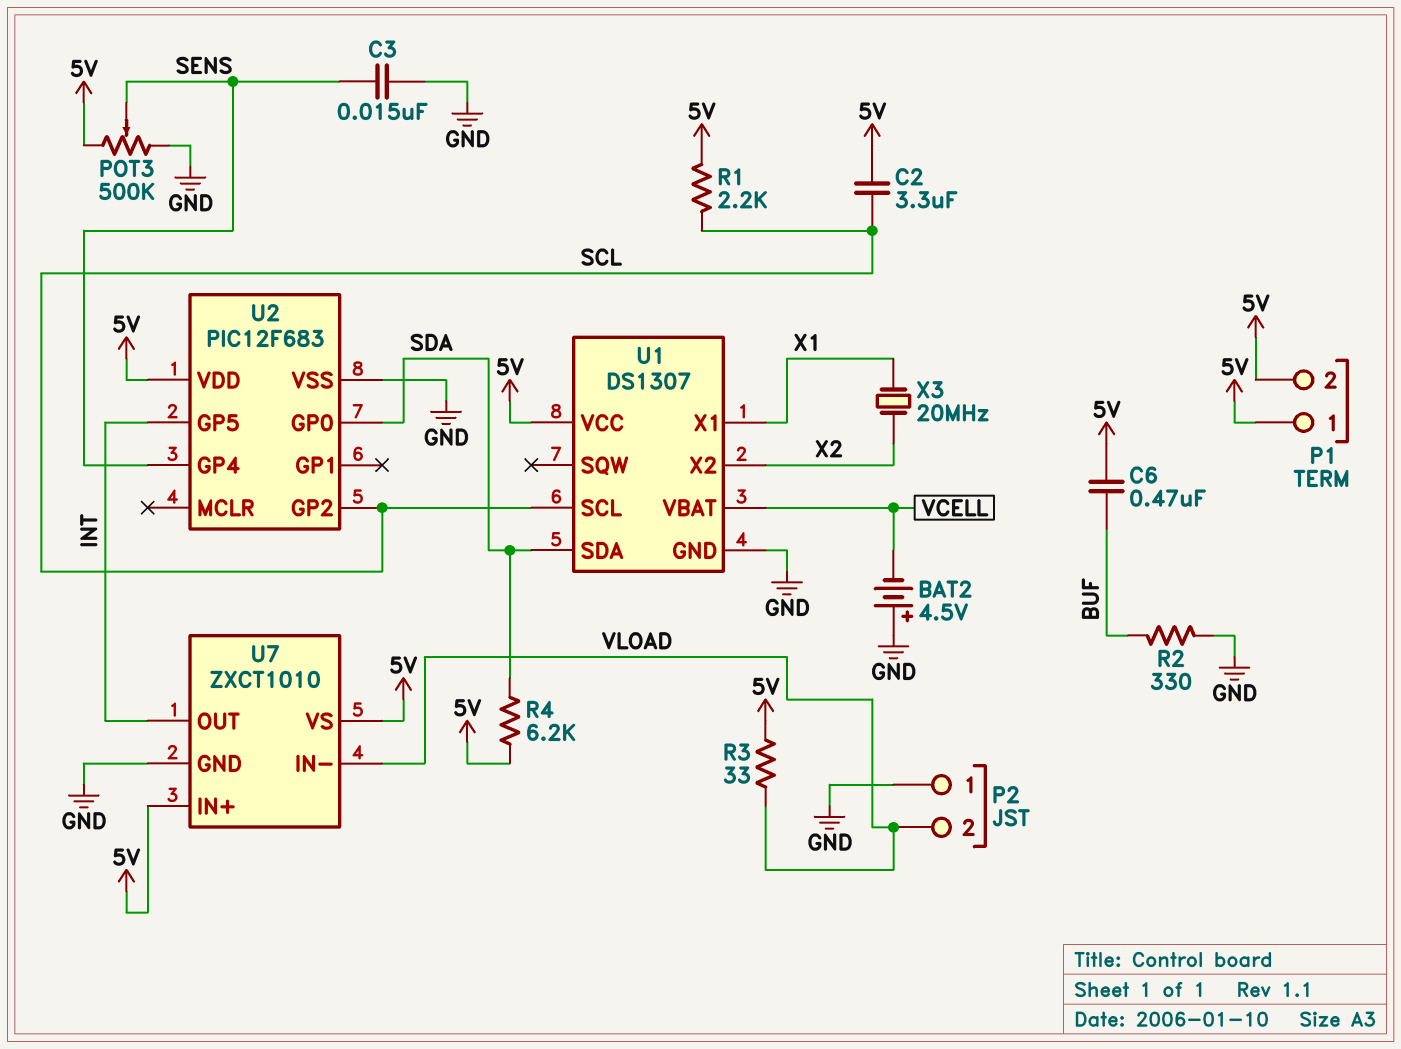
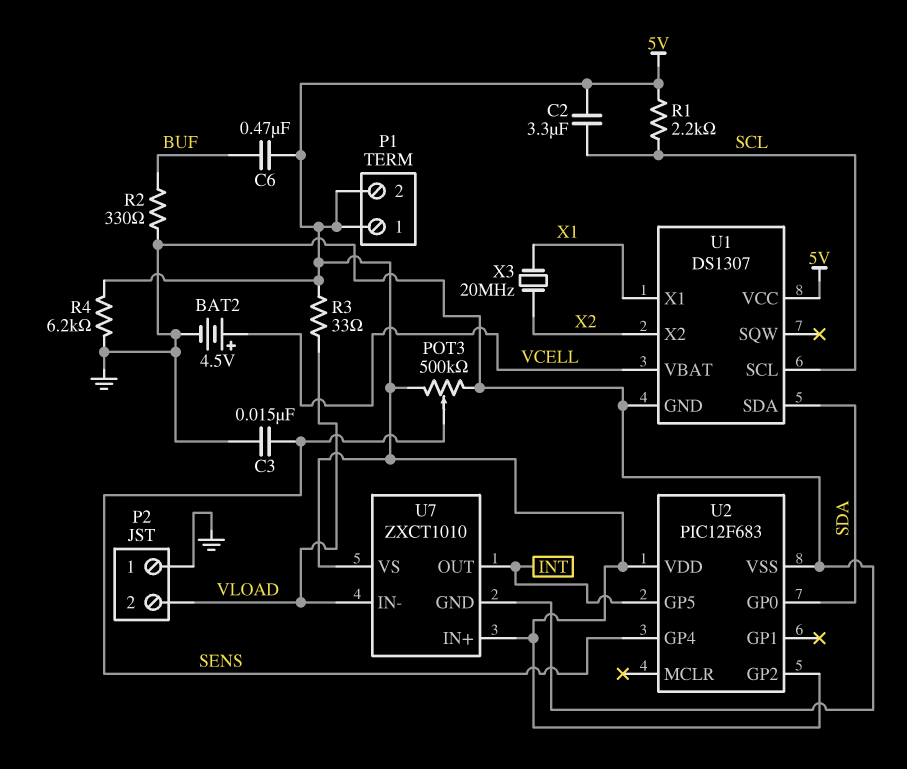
BAT2: 4.5V (plus GND, minus VCELL) -> 4.5V (plus VCELL, minus GND)
R4: 6.2k (5V, SDA) -> 6.2k (5V, GND)
U2 pin GP2: SCL -> 5V

